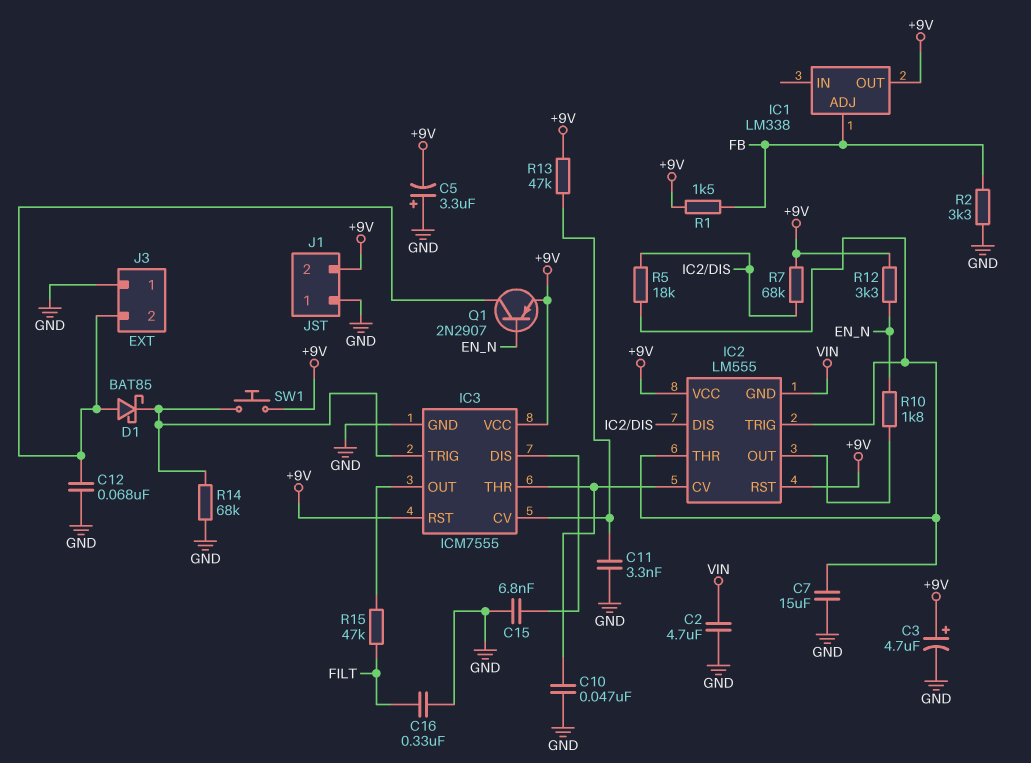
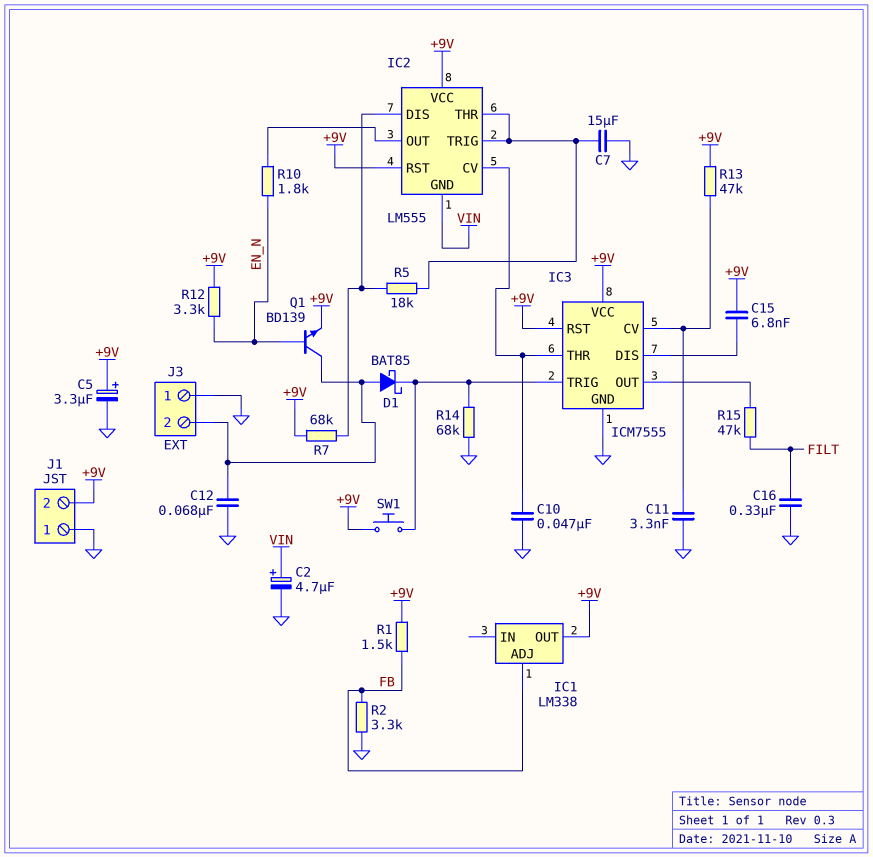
C2: 4.7uF (GND, VIN) -> 4.7uF (plus VIN, minus GND)
C3: 4.7uF (plus +9V, minus GND) -> none
C5: 3.3uF (plus GND, minus +9V) -> 3.3uF (plus +9V, minus GND)
C15: 6.8nF (GND, IC3/DIS) -> 6.8nF (+9V, IC3/DIS)
Q1: PNP 2N2907 (B EN_N, C J3/2, E +9V) -> NPN BD139 (B EN_N, C J3/2, E +9V)

